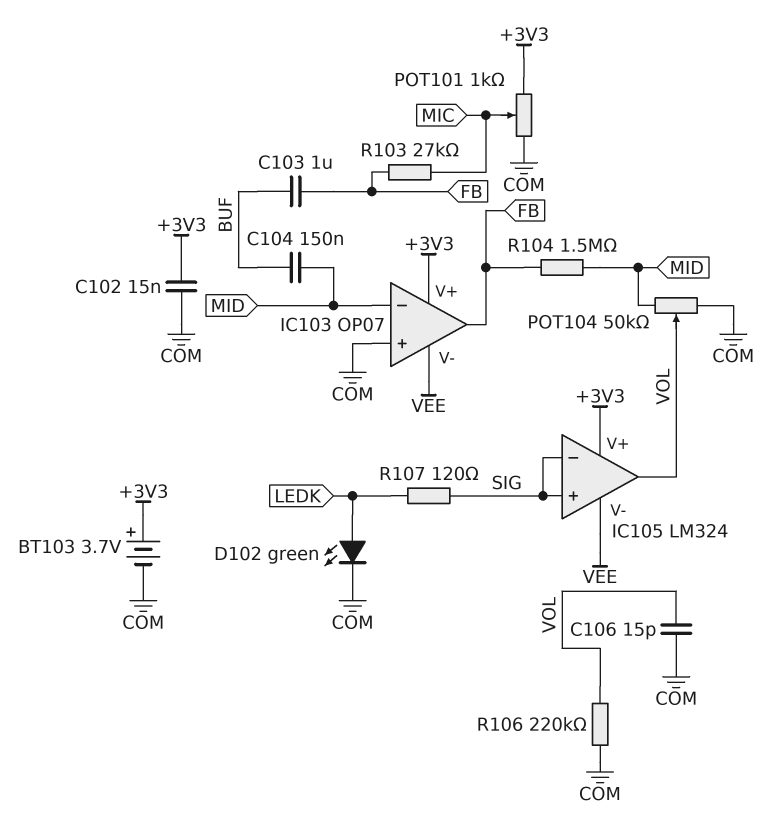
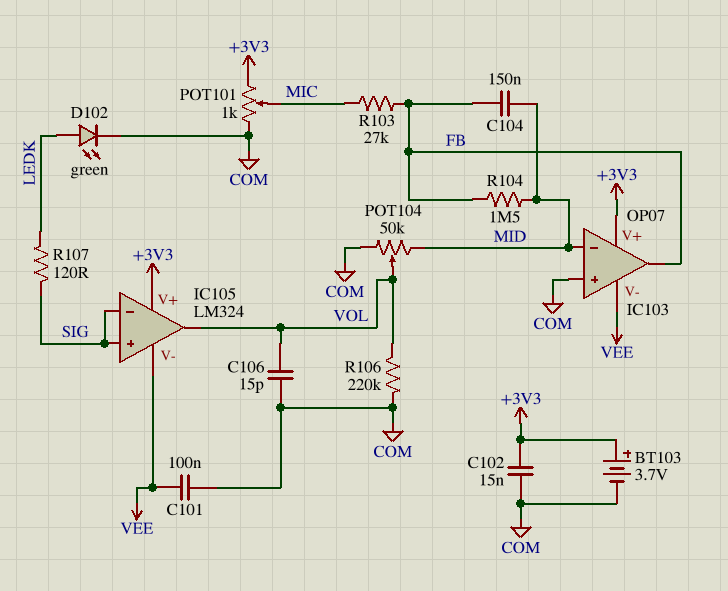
C101: none -> 100nF (COM, VEE)
C103: 1uF (BUF, FB) -> none
C104: 150nF (BUF, MID) -> 150nF (FB, MID)

